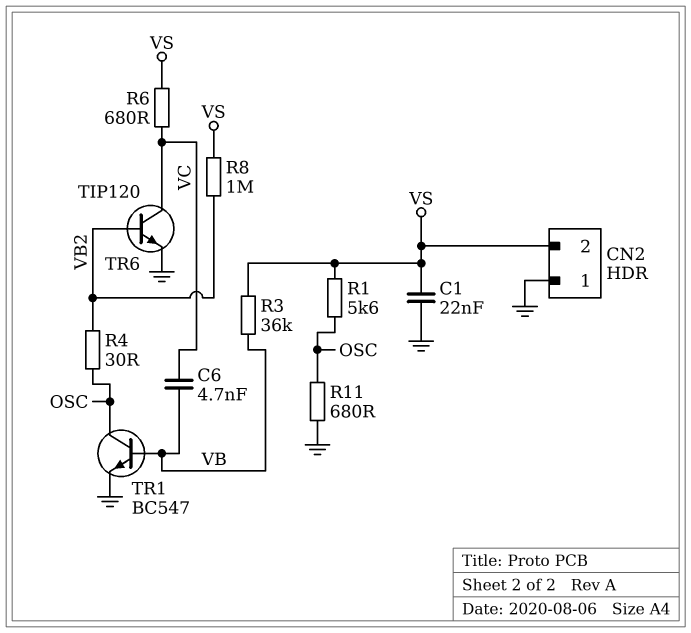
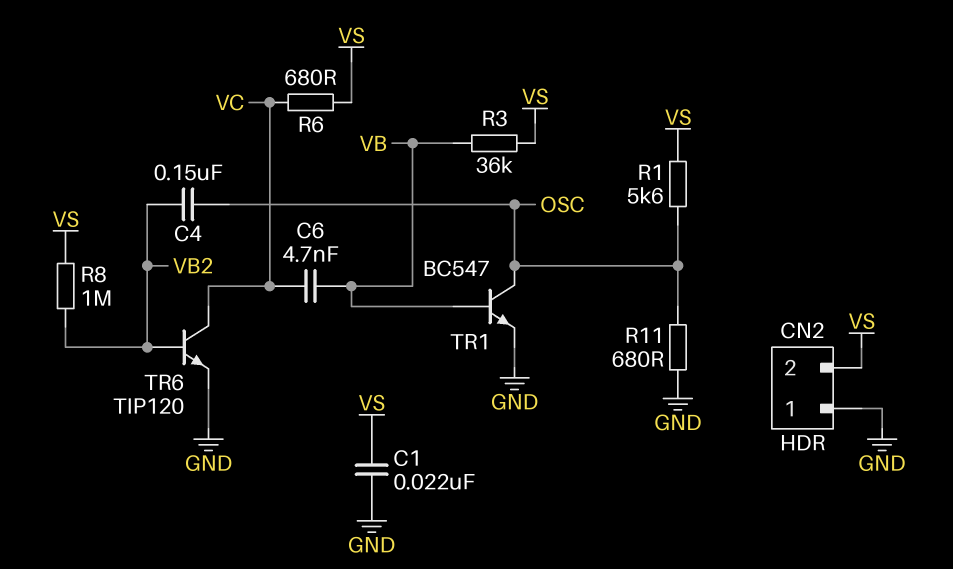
C4: none -> 150nF (OSC, VB2)
R4: 30 (OSC, VB2) -> none

